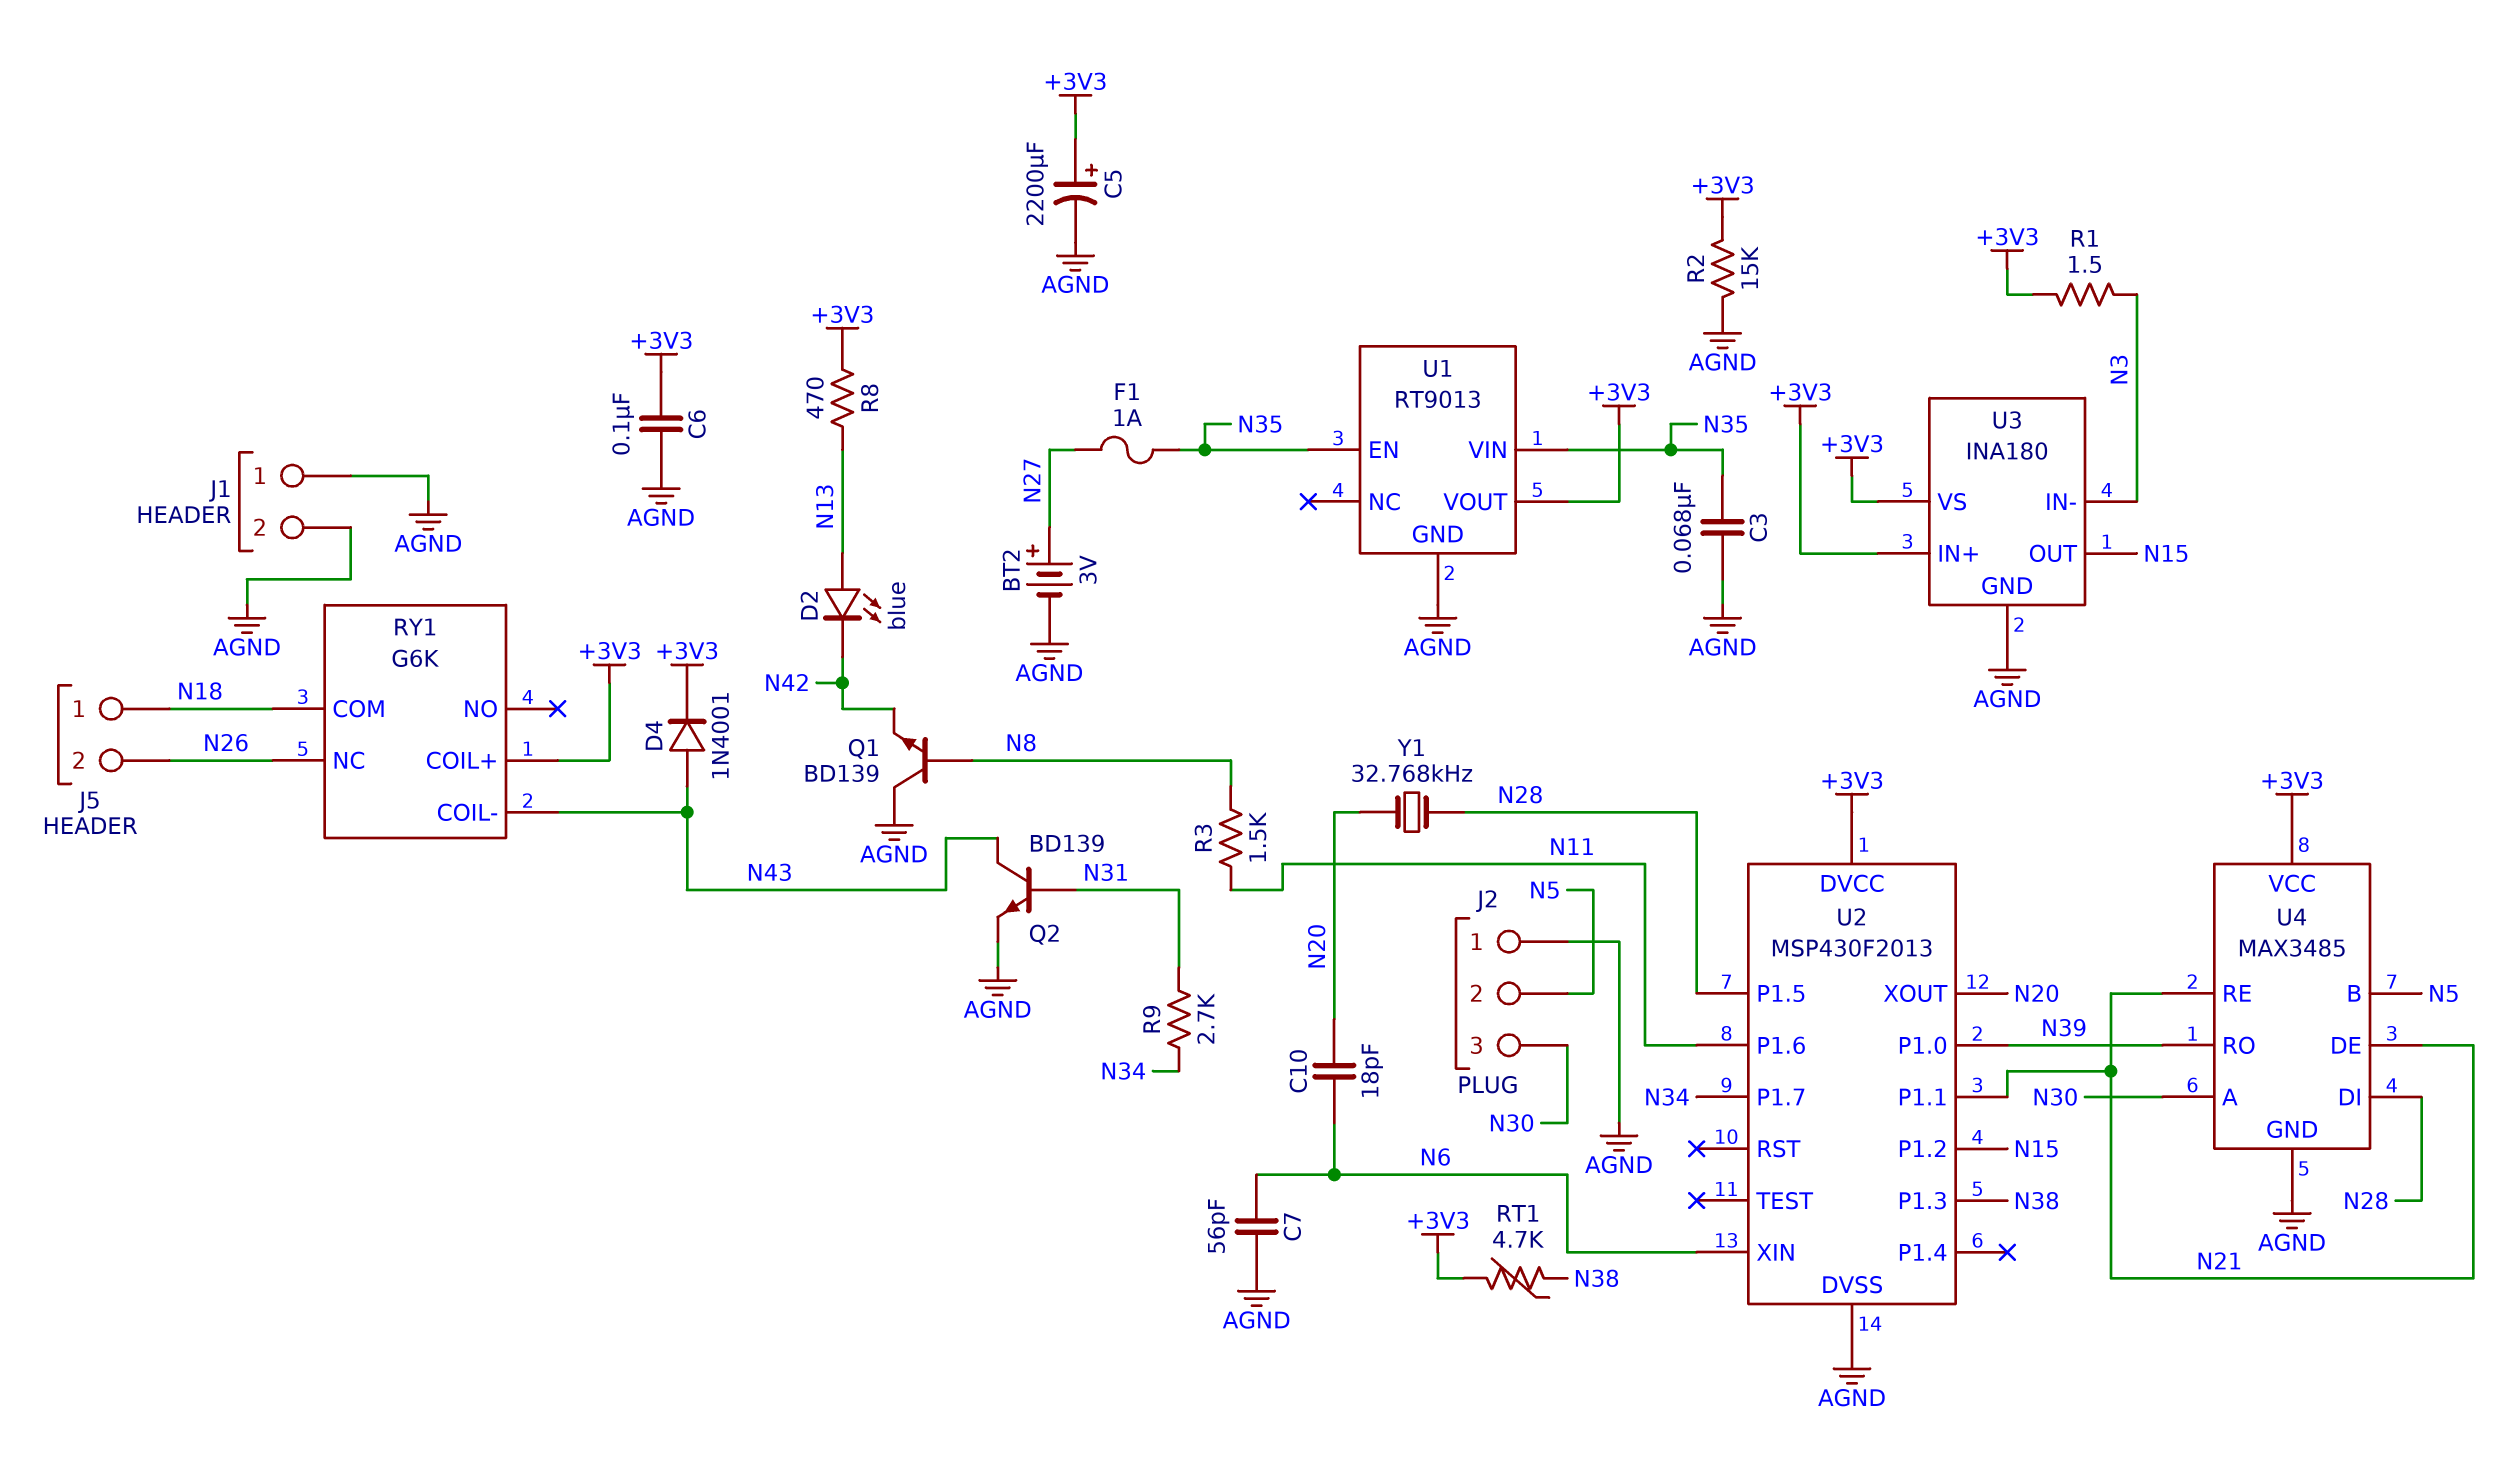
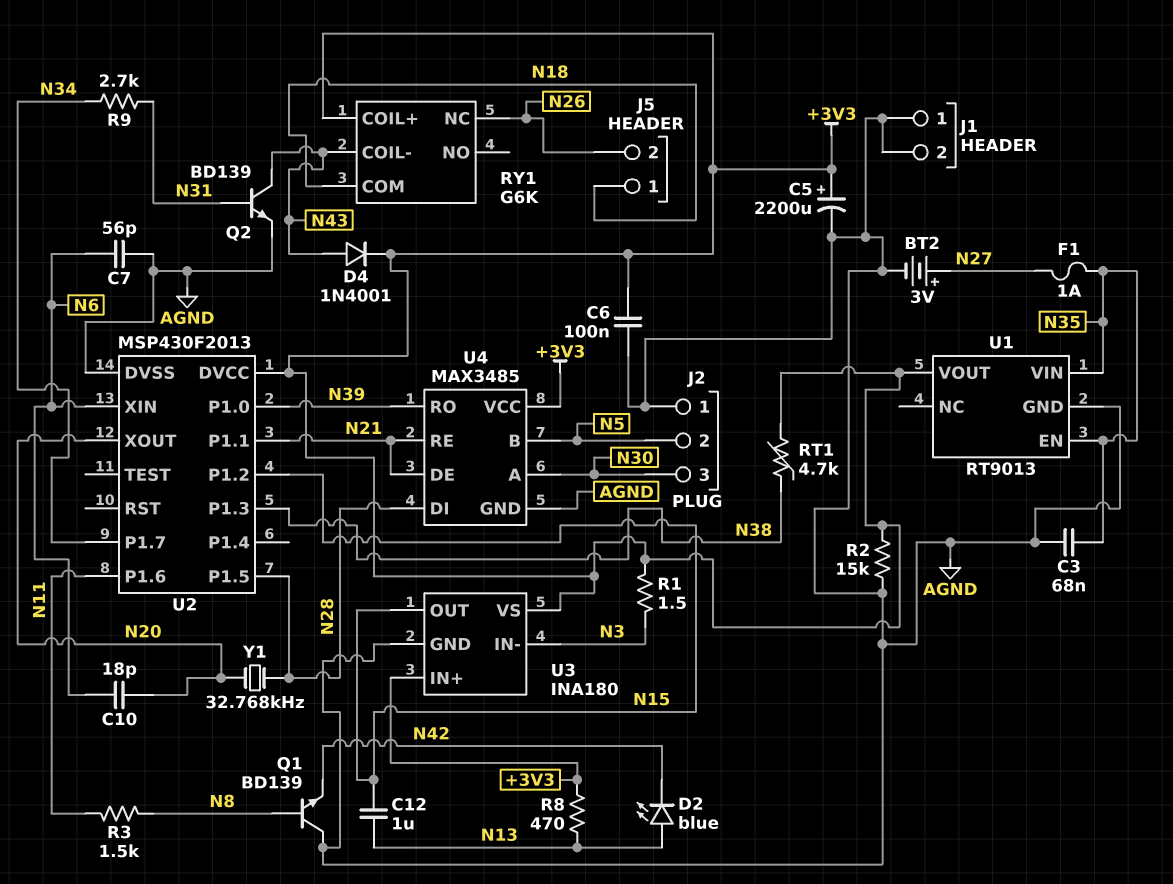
C12: none -> 1uF (N13, N15)

